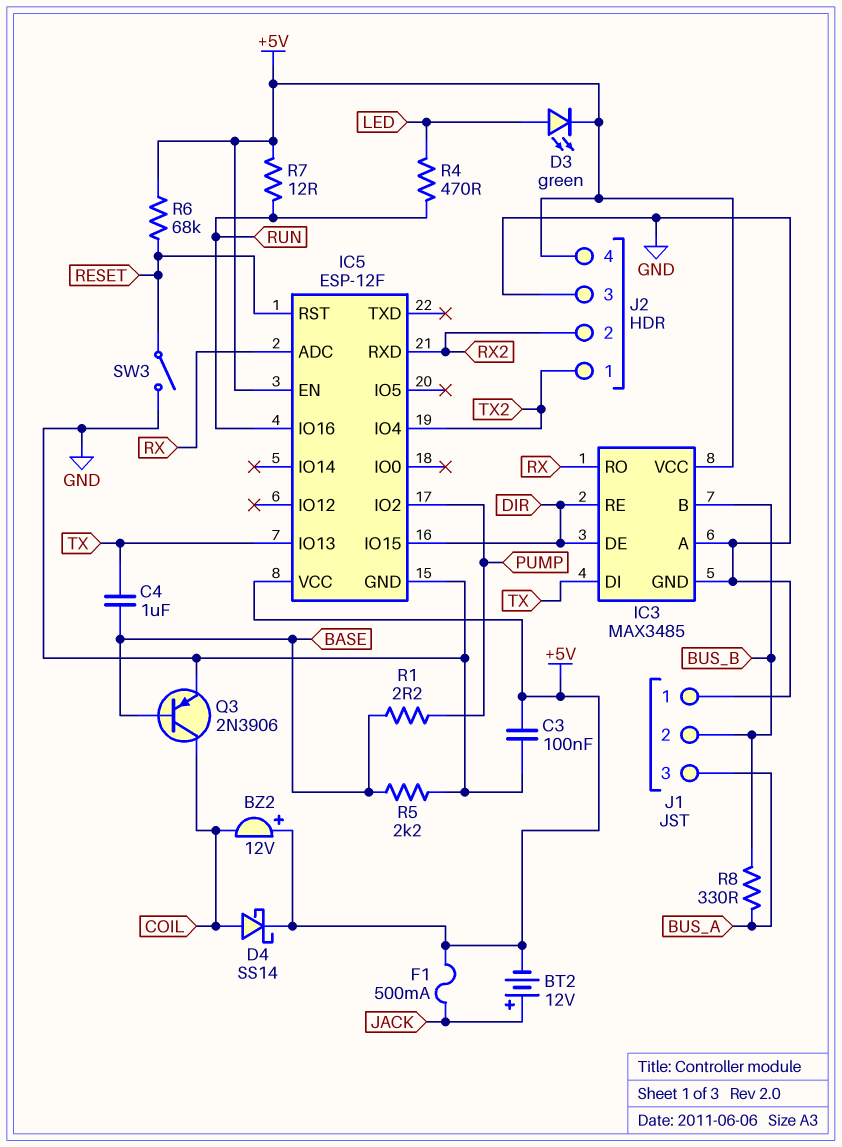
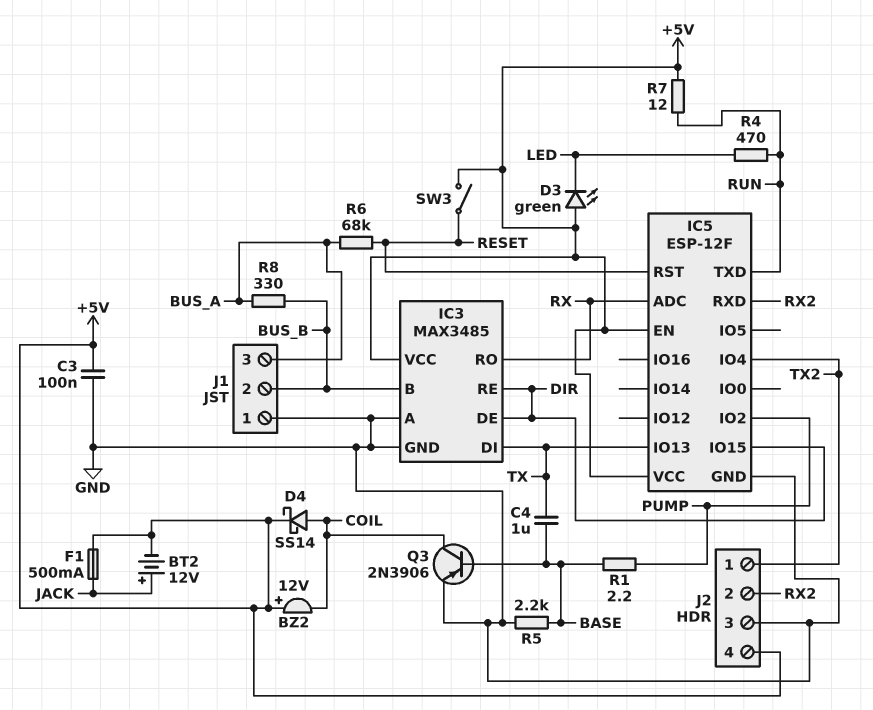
D3: LED green (A LED, K +5V) -> LED green (A +5V, K LED)
IC5 pin IO16: RUN -> none
IC5 pin TXD: none -> RUN
R6: 68k (+5V, RESET) -> 68k (BUS_A, RESET)
SW3: switch (GND, RESET) -> switch (+5V, RESET)

